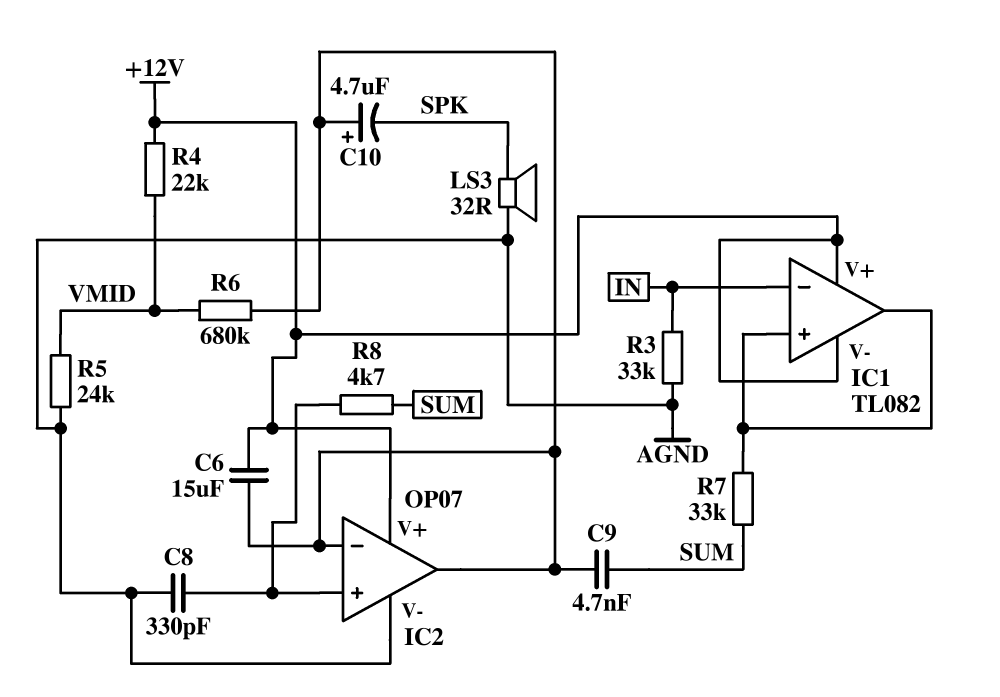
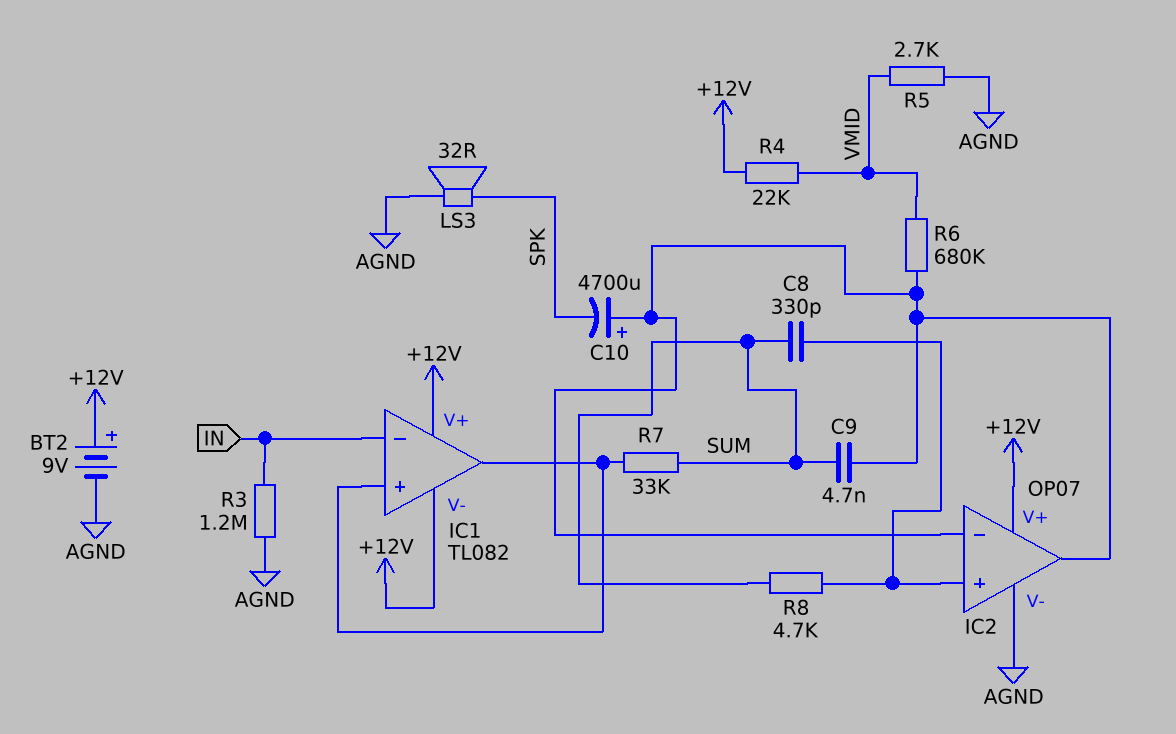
BT2: none -> 9V (plus +12V, minus AGND)
C6: 15uF (+12V, IC2/in-) -> none
C8: 330pF (AGND, IC2/in+) -> 330pF (IC2/in+, SUM)
C10: 4.7uF (plus IC2/in-, minus SPK) -> 4700uF (plus IC2/in-, minus SPK)
R3: 33k (AGND, IN) -> 1.2M (AGND, IN)
R5: 24k (AGND, VMID) -> 2.7k (AGND, VMID)

